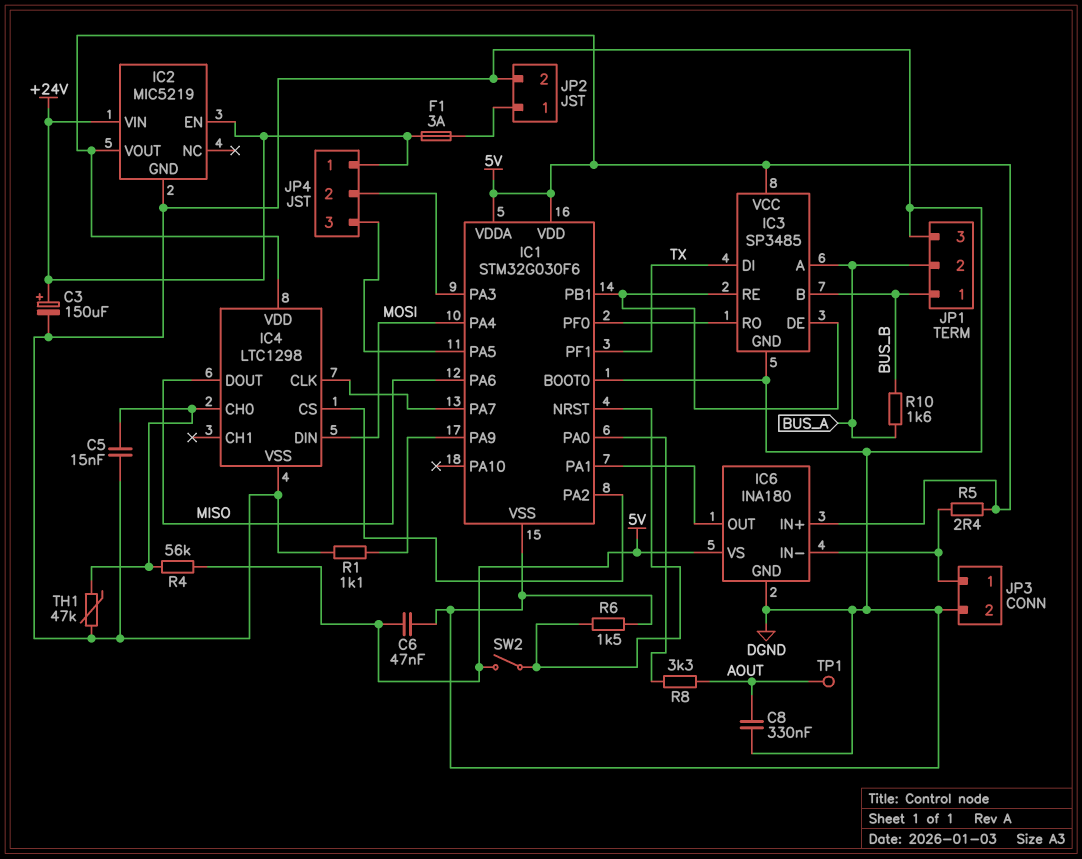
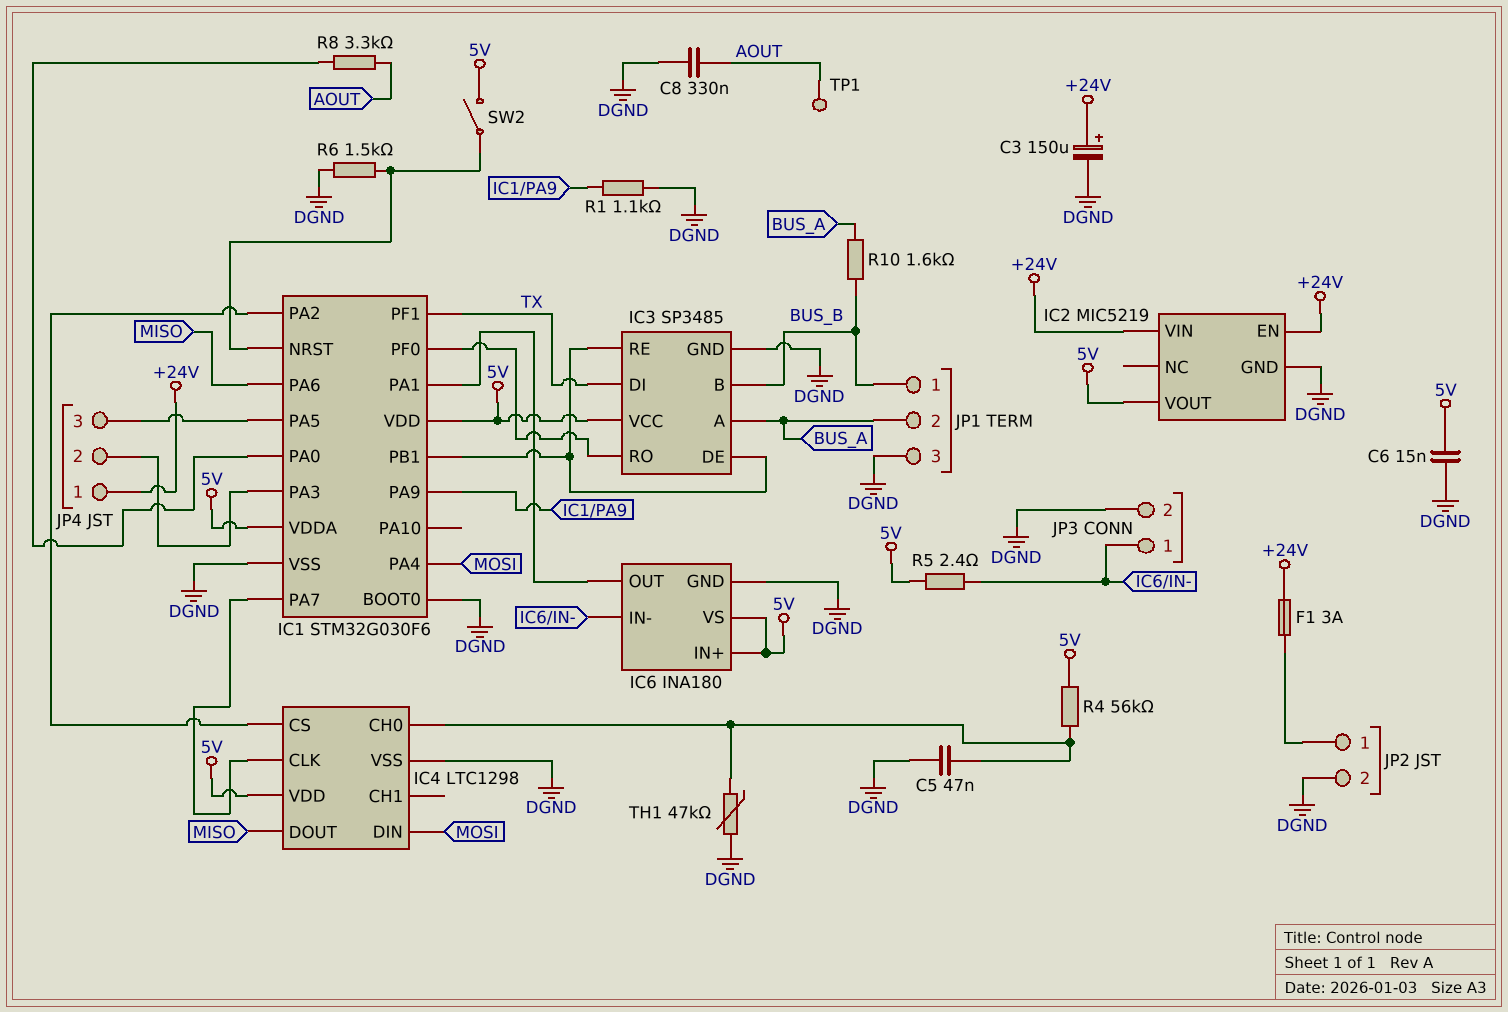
C5: 15nF (DGND, IC4/CH0) -> 47nF (DGND, IC4/CH0)
C6: 47nF (5V, DGND) -> 15nF (5V, DGND)

